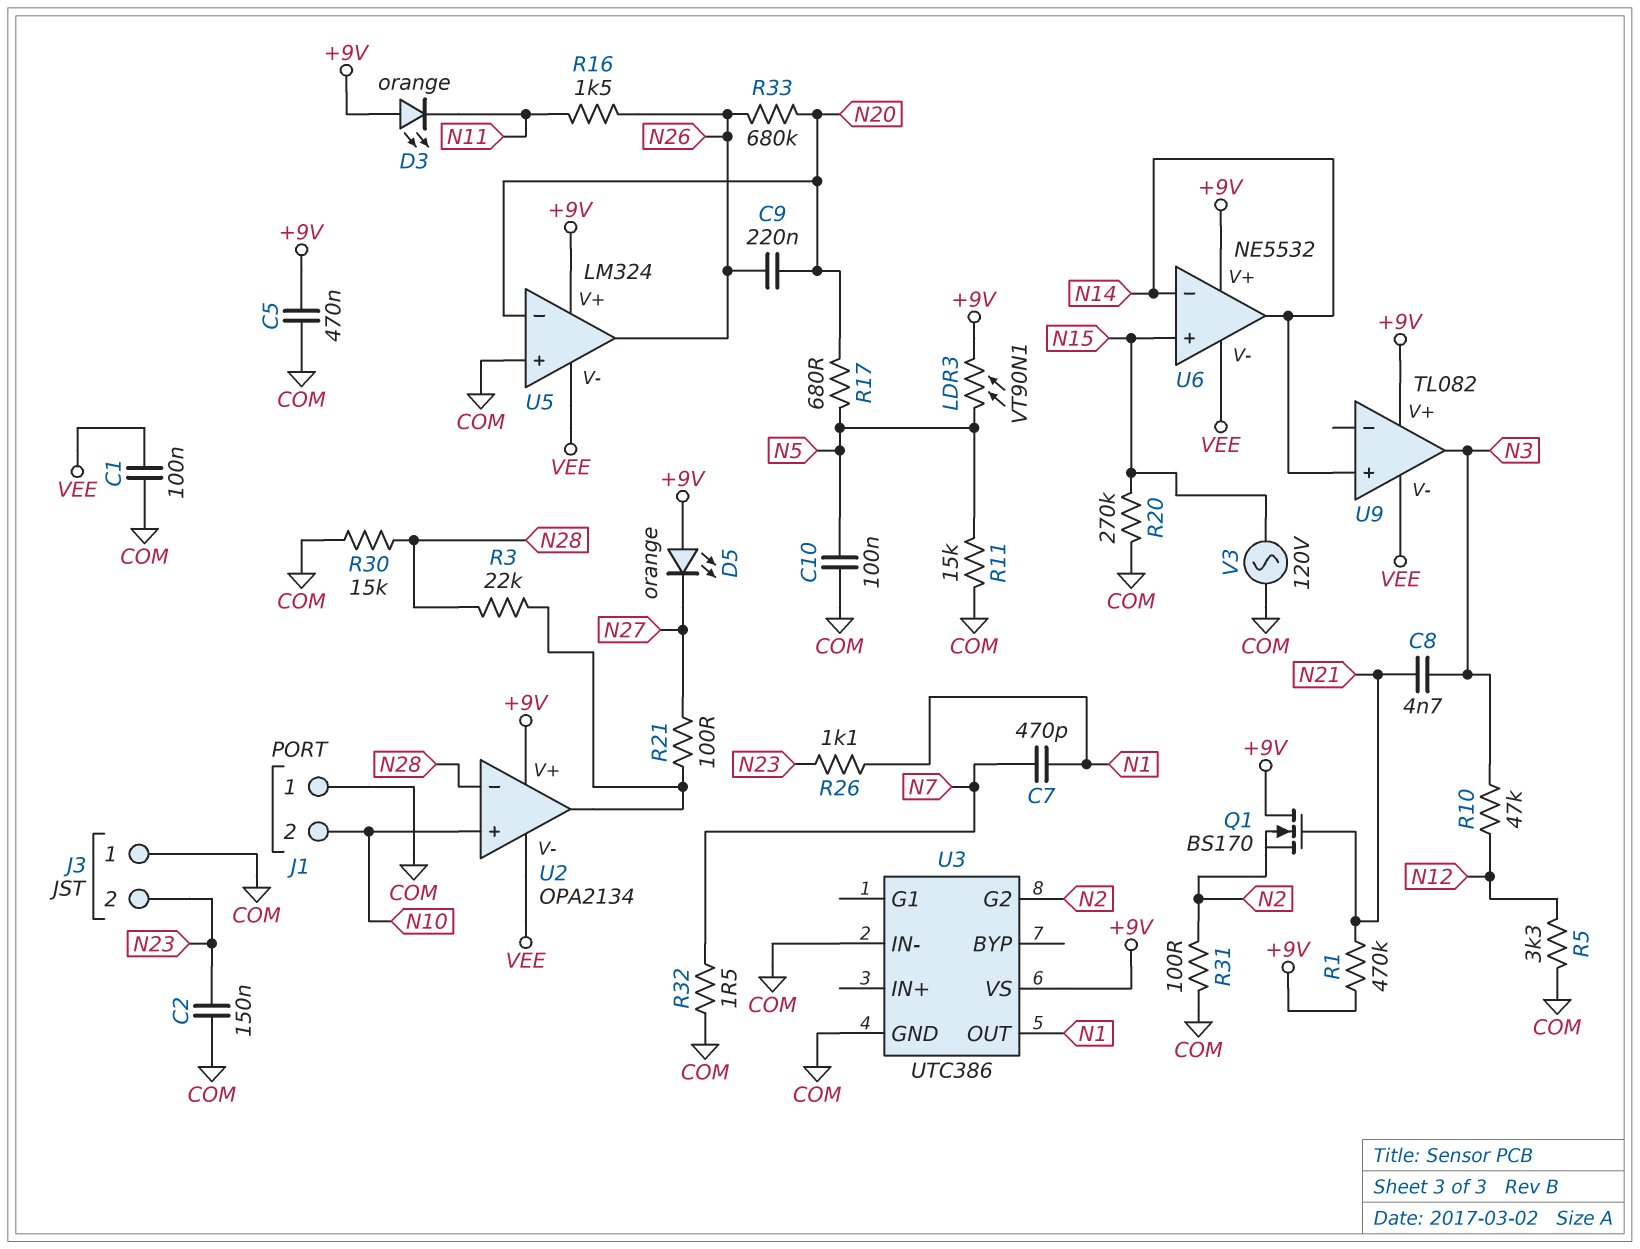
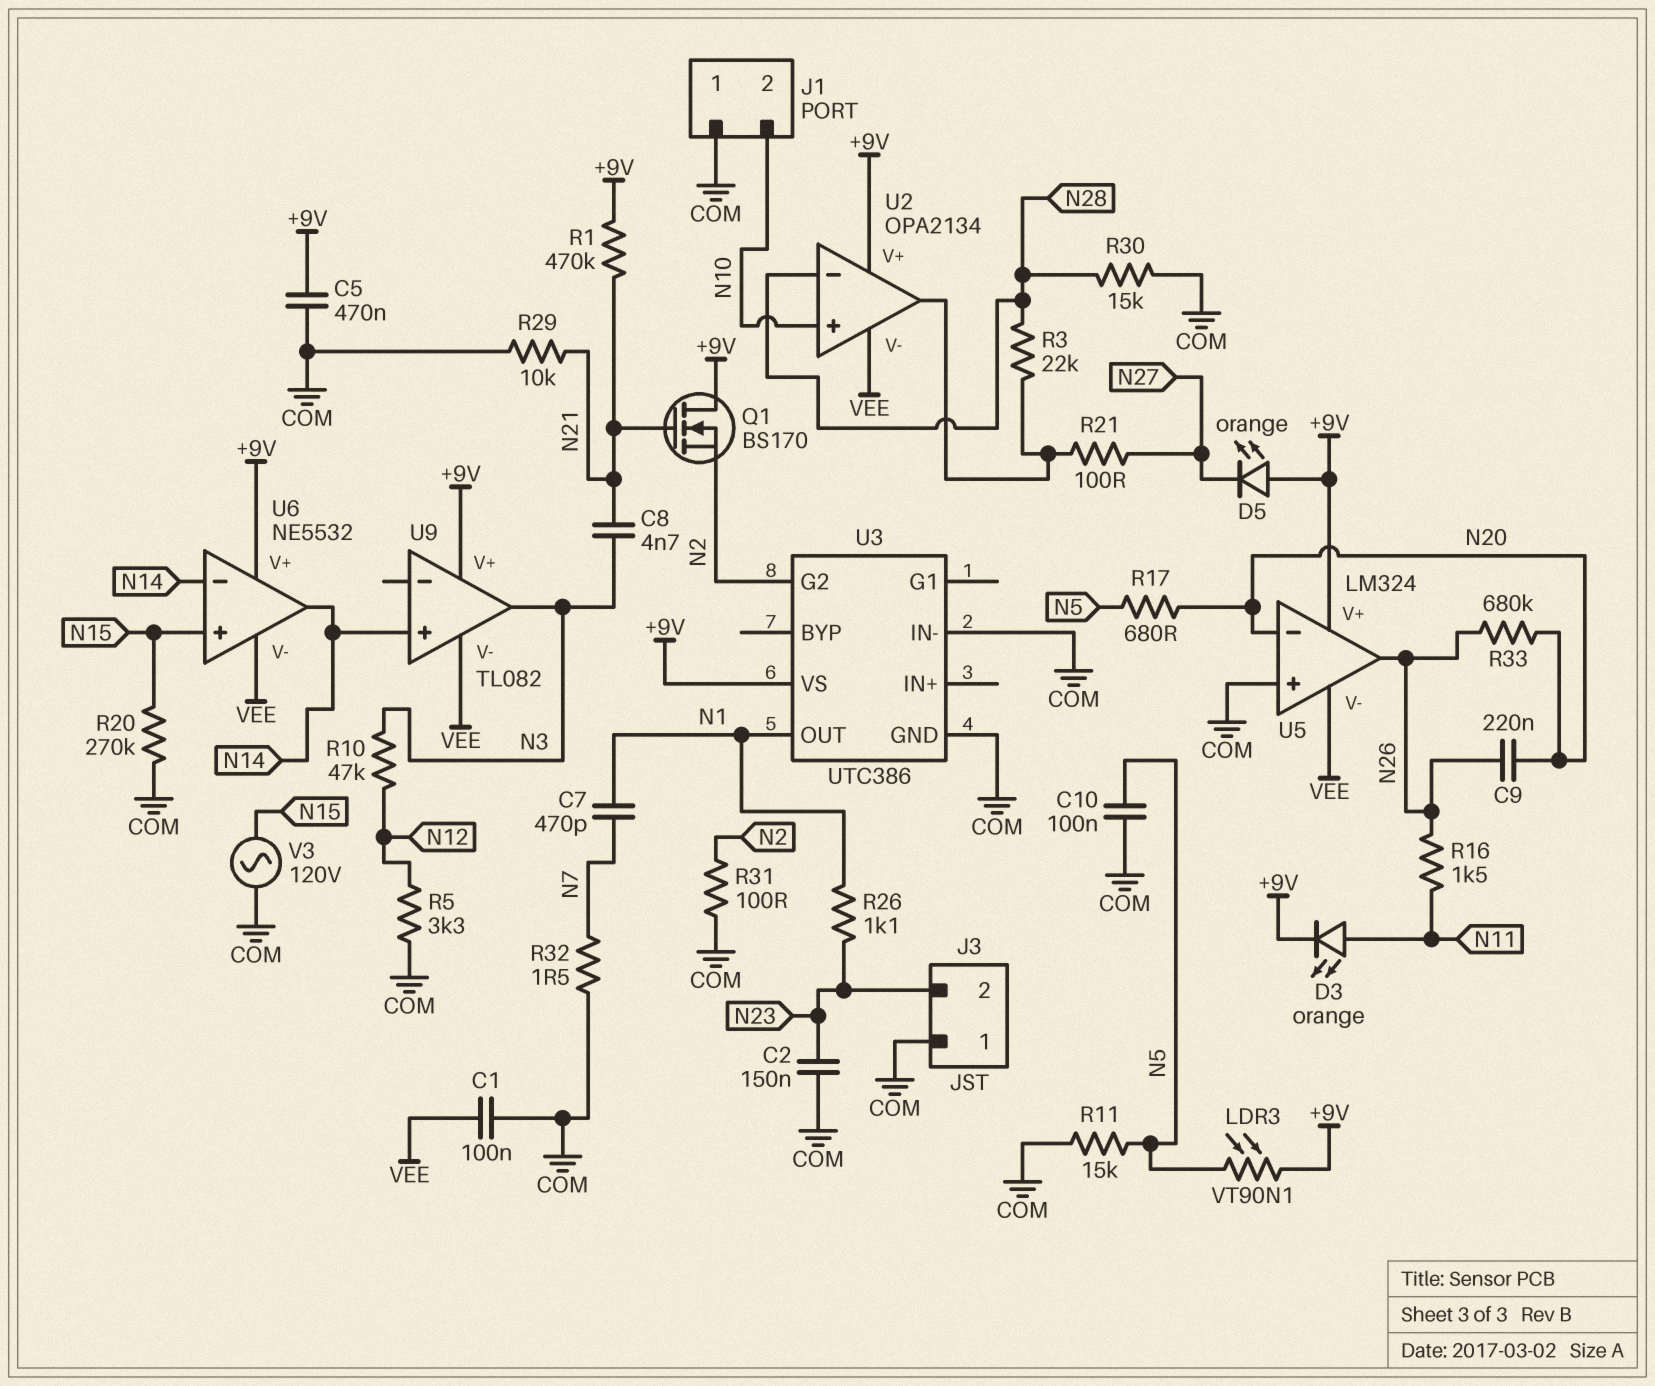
D3: LED orange (A +9V, K N11) -> LED orange (A N11, K +9V)
R29: none -> 10k (COM, N21)

